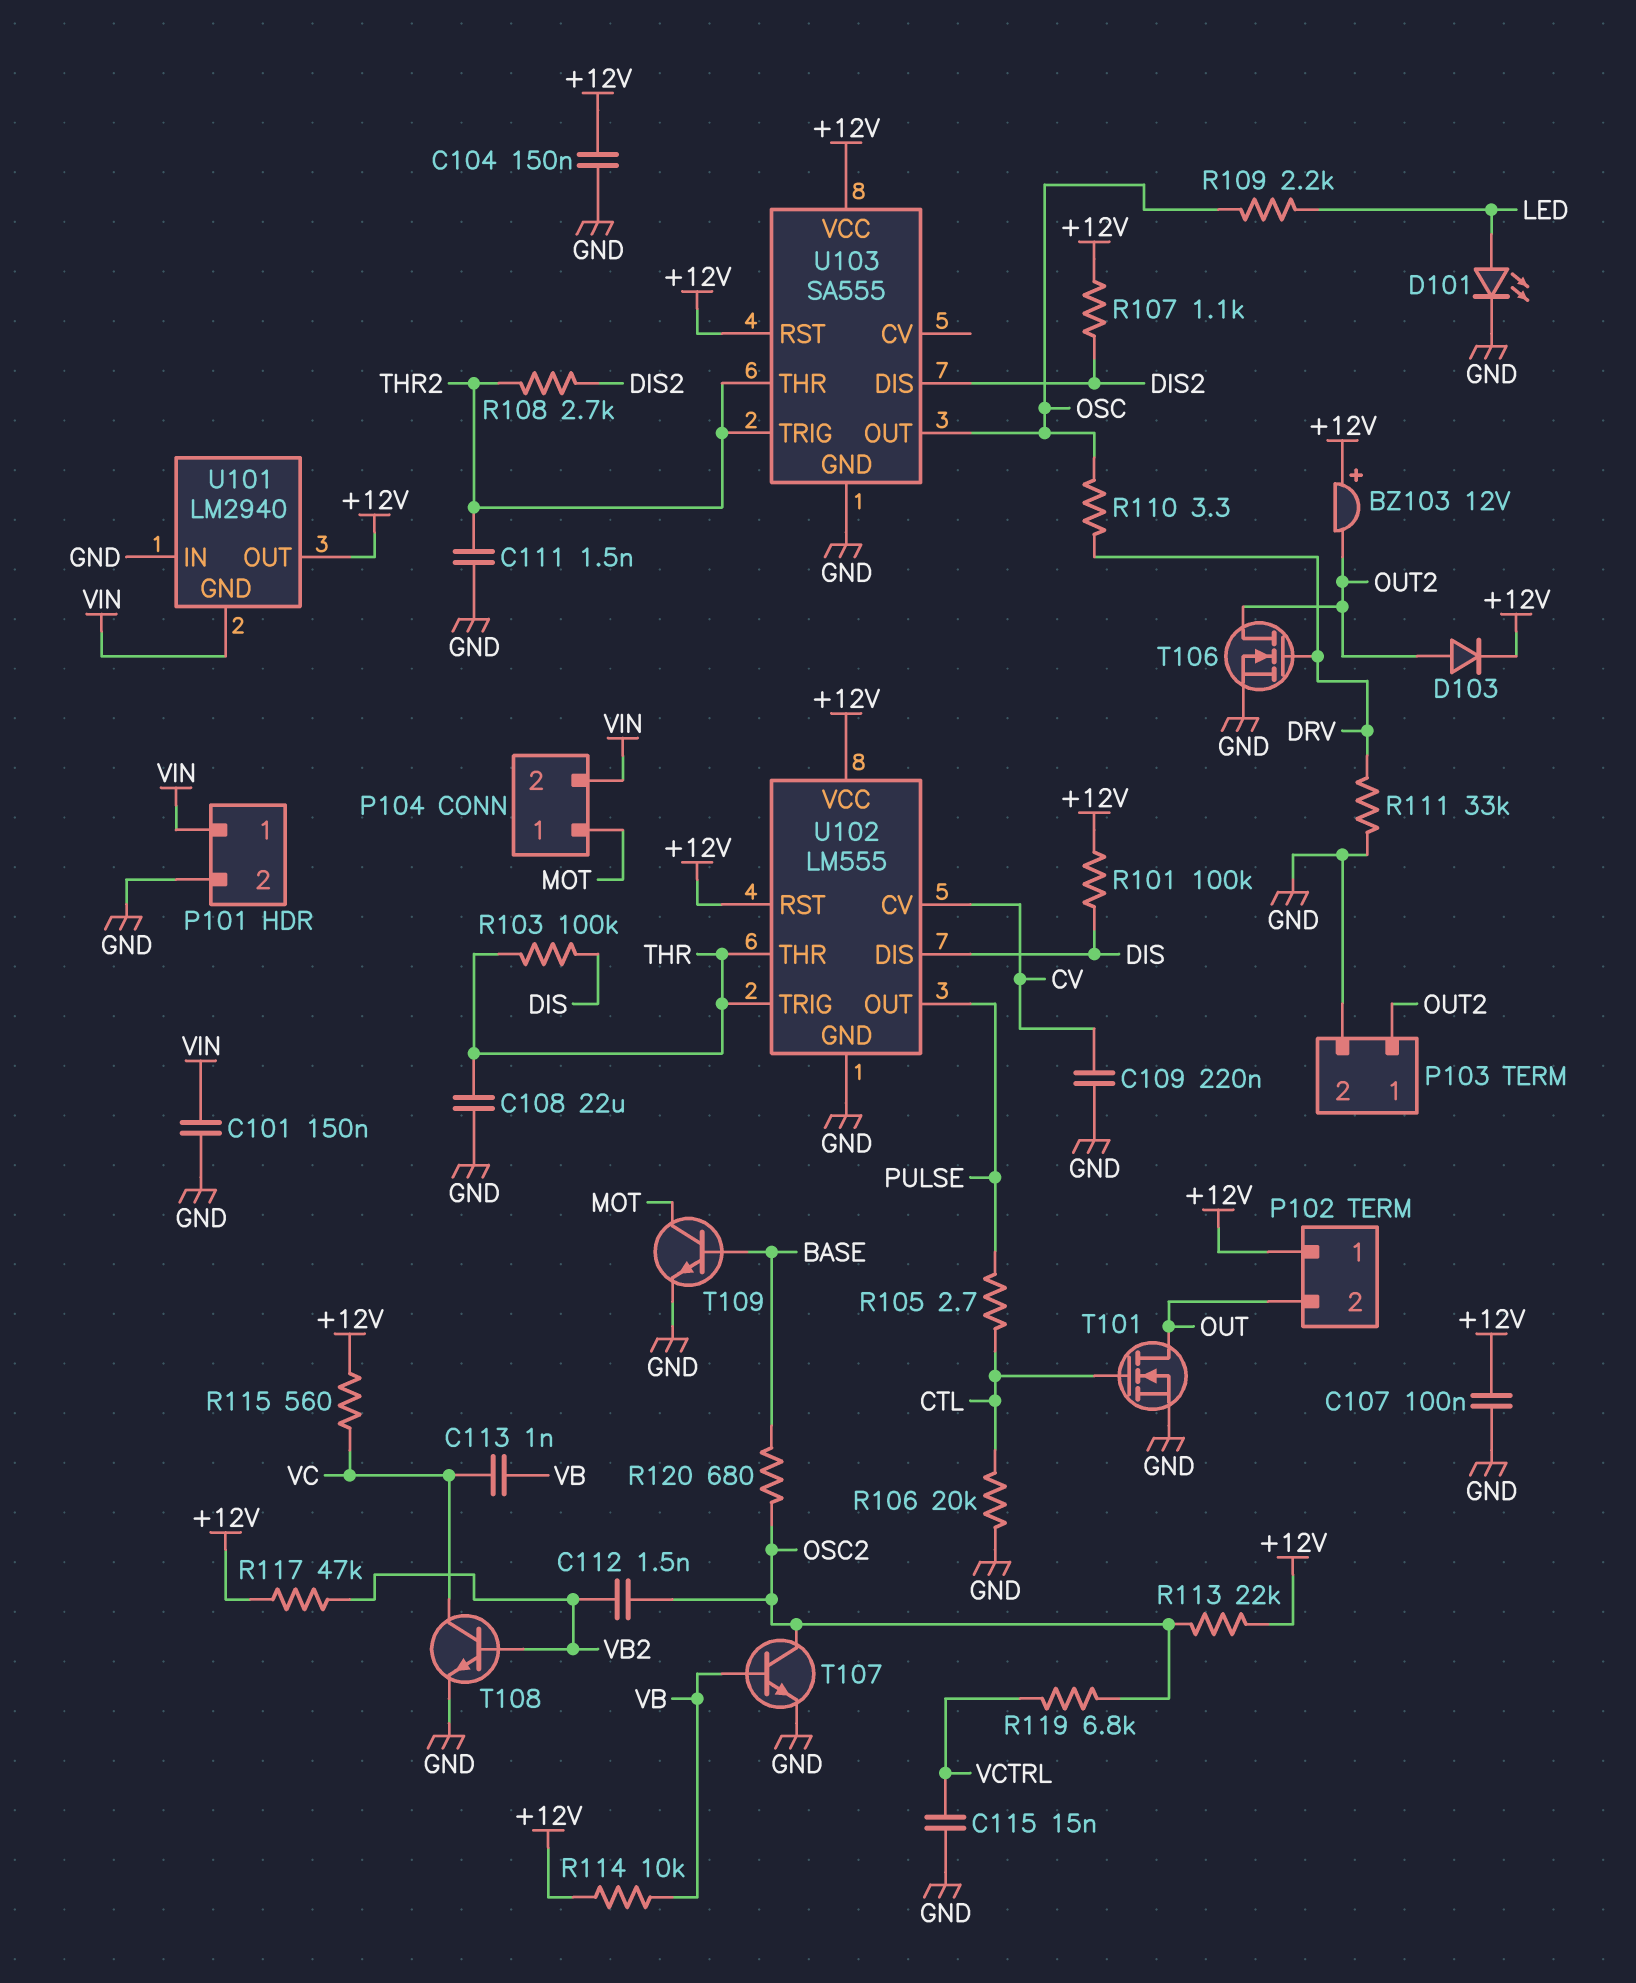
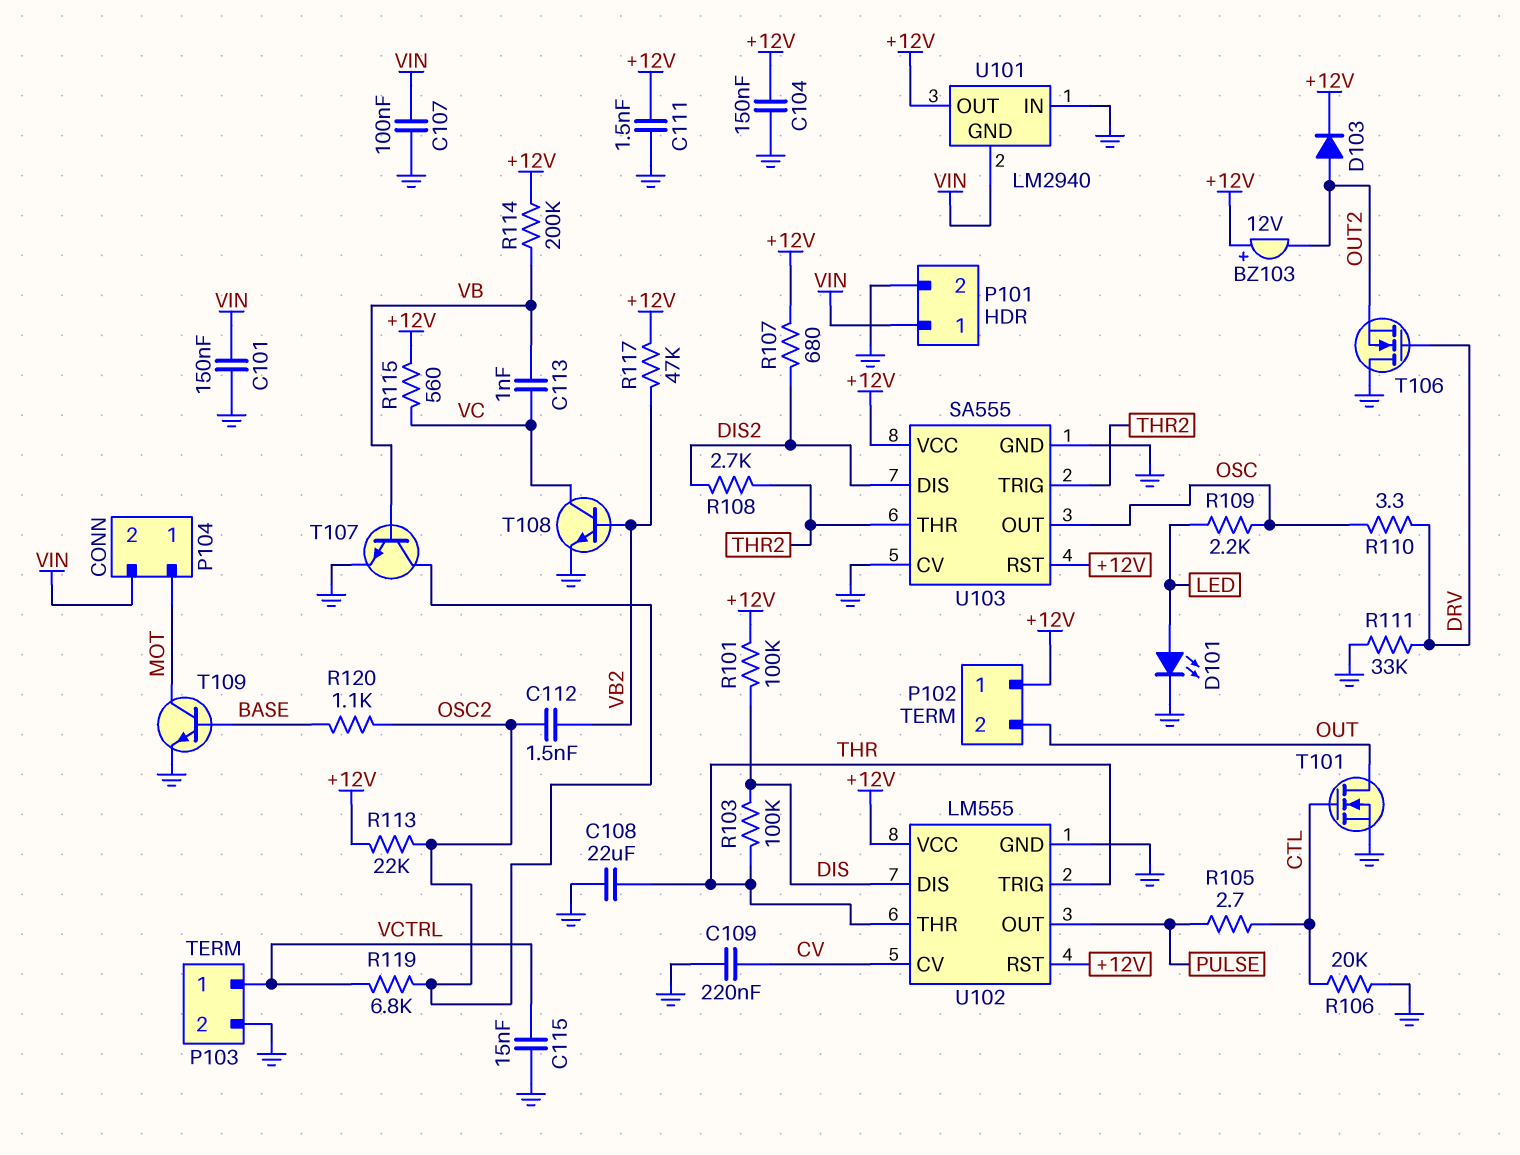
C107: 100nF (+12V, GND) -> 100nF (GND, VIN)
C111: 1.5nF (GND, THR2) -> 1.5nF (+12V, GND)
P103 pin 1: OUT2 -> VCTRL
R107: 1.1k (+12V, DIS2) -> 680 (+12V, DIS2)
R114: 10k (+12V, VB) -> 200k (+12V, VB)
R120: 680 (BASE, OSC2) -> 1.1k (BASE, OSC2)
T106: NMOS (G DRV, D OUT2, S GND) -> NMOS (G DRV, D GND, S OUT2)
U103 pin CV: none -> GND

